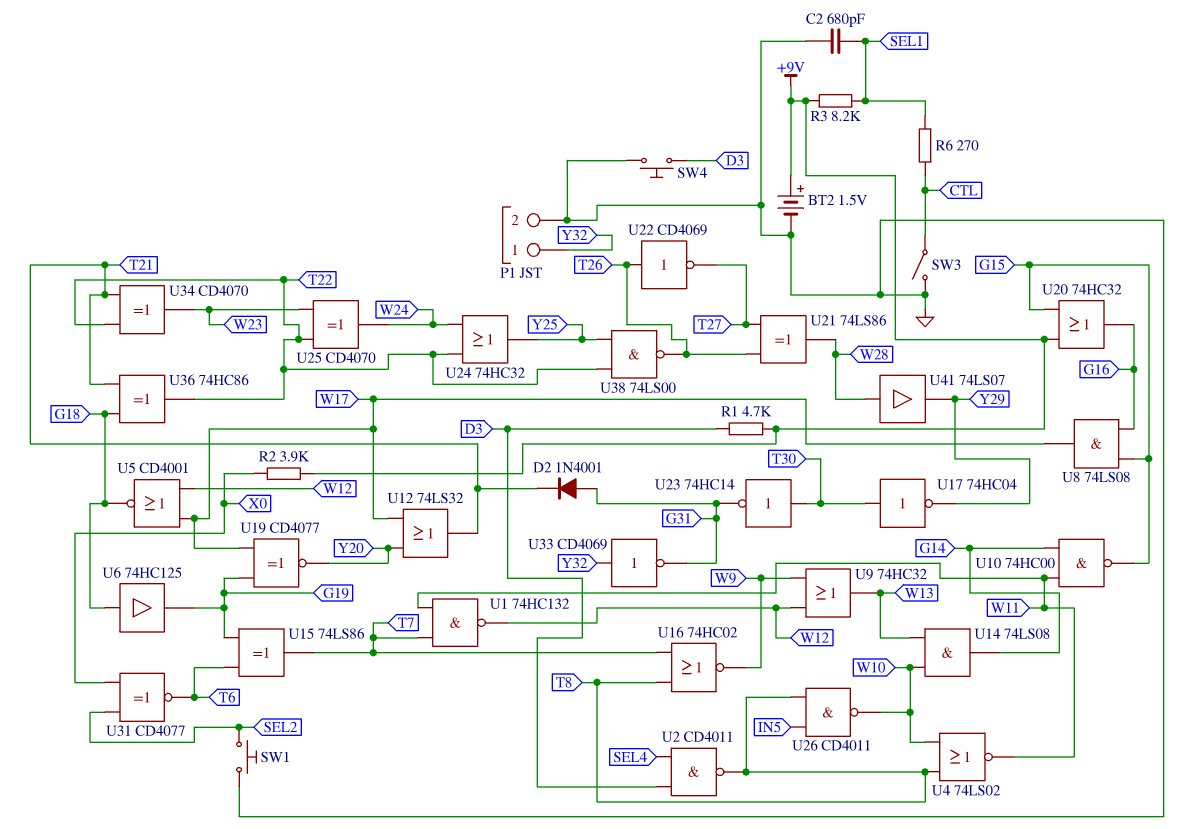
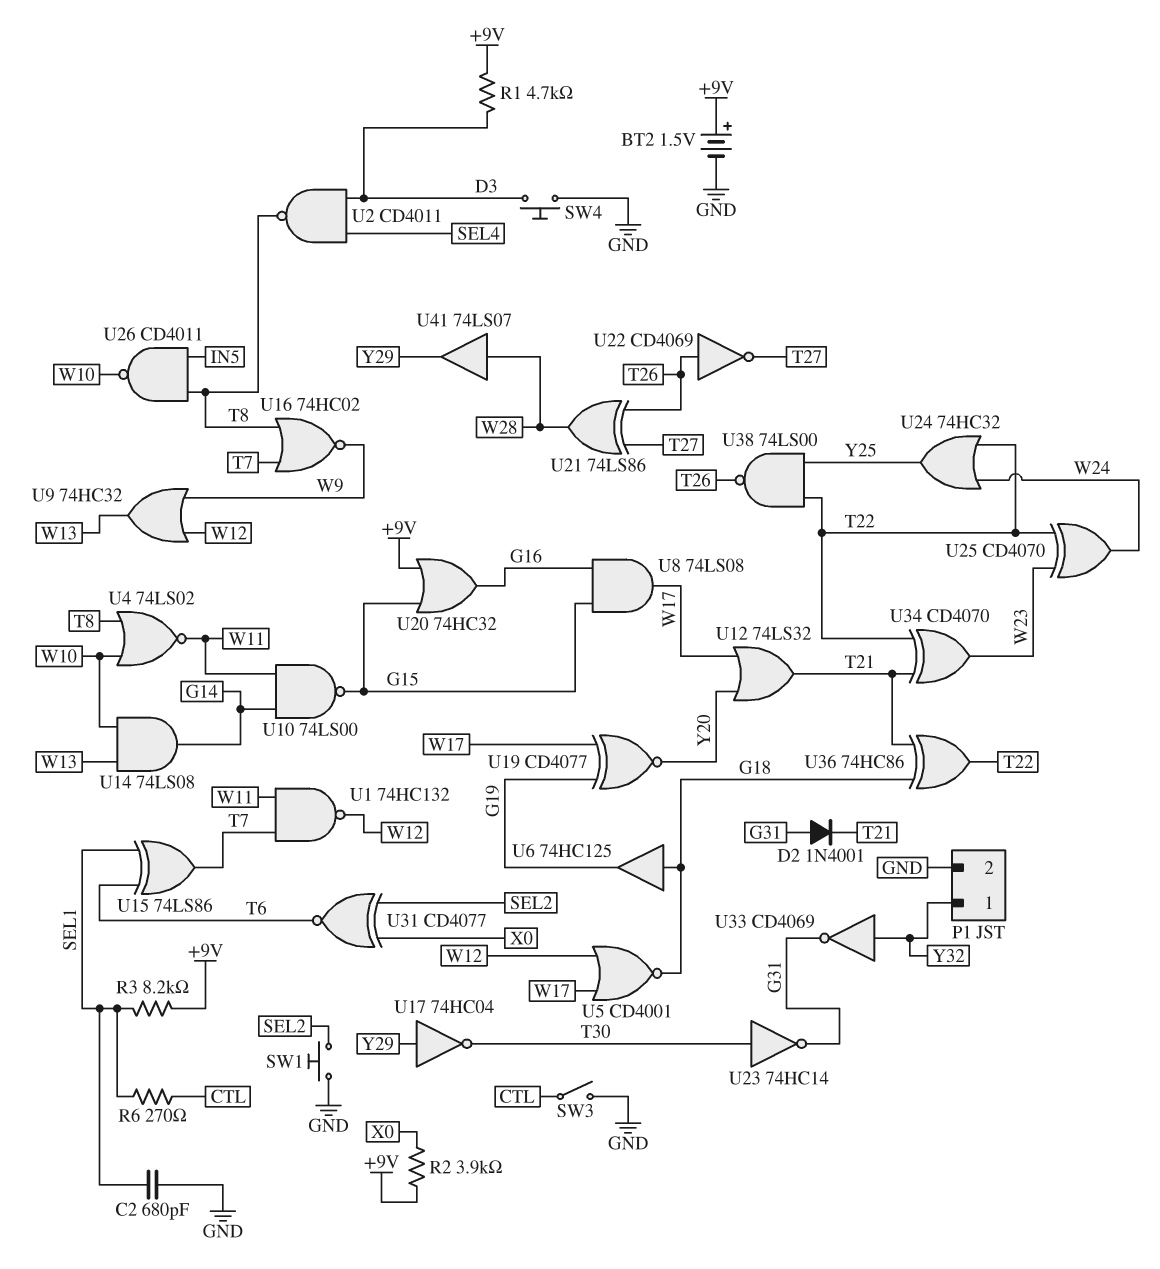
U10: NAND 74HC00 (in G14, in W11, out G15) -> NAND 74LS00 (in G14, in W11, out G15)
U15: XOR 74LS86 (in G19, in T6, out T7) -> XOR 74LS86 (in SEL1, in T6, out T7)
U17: NOT 74HC04 (in T30, out Y29) -> NOT 74HC04 (in Y29, out T30)

